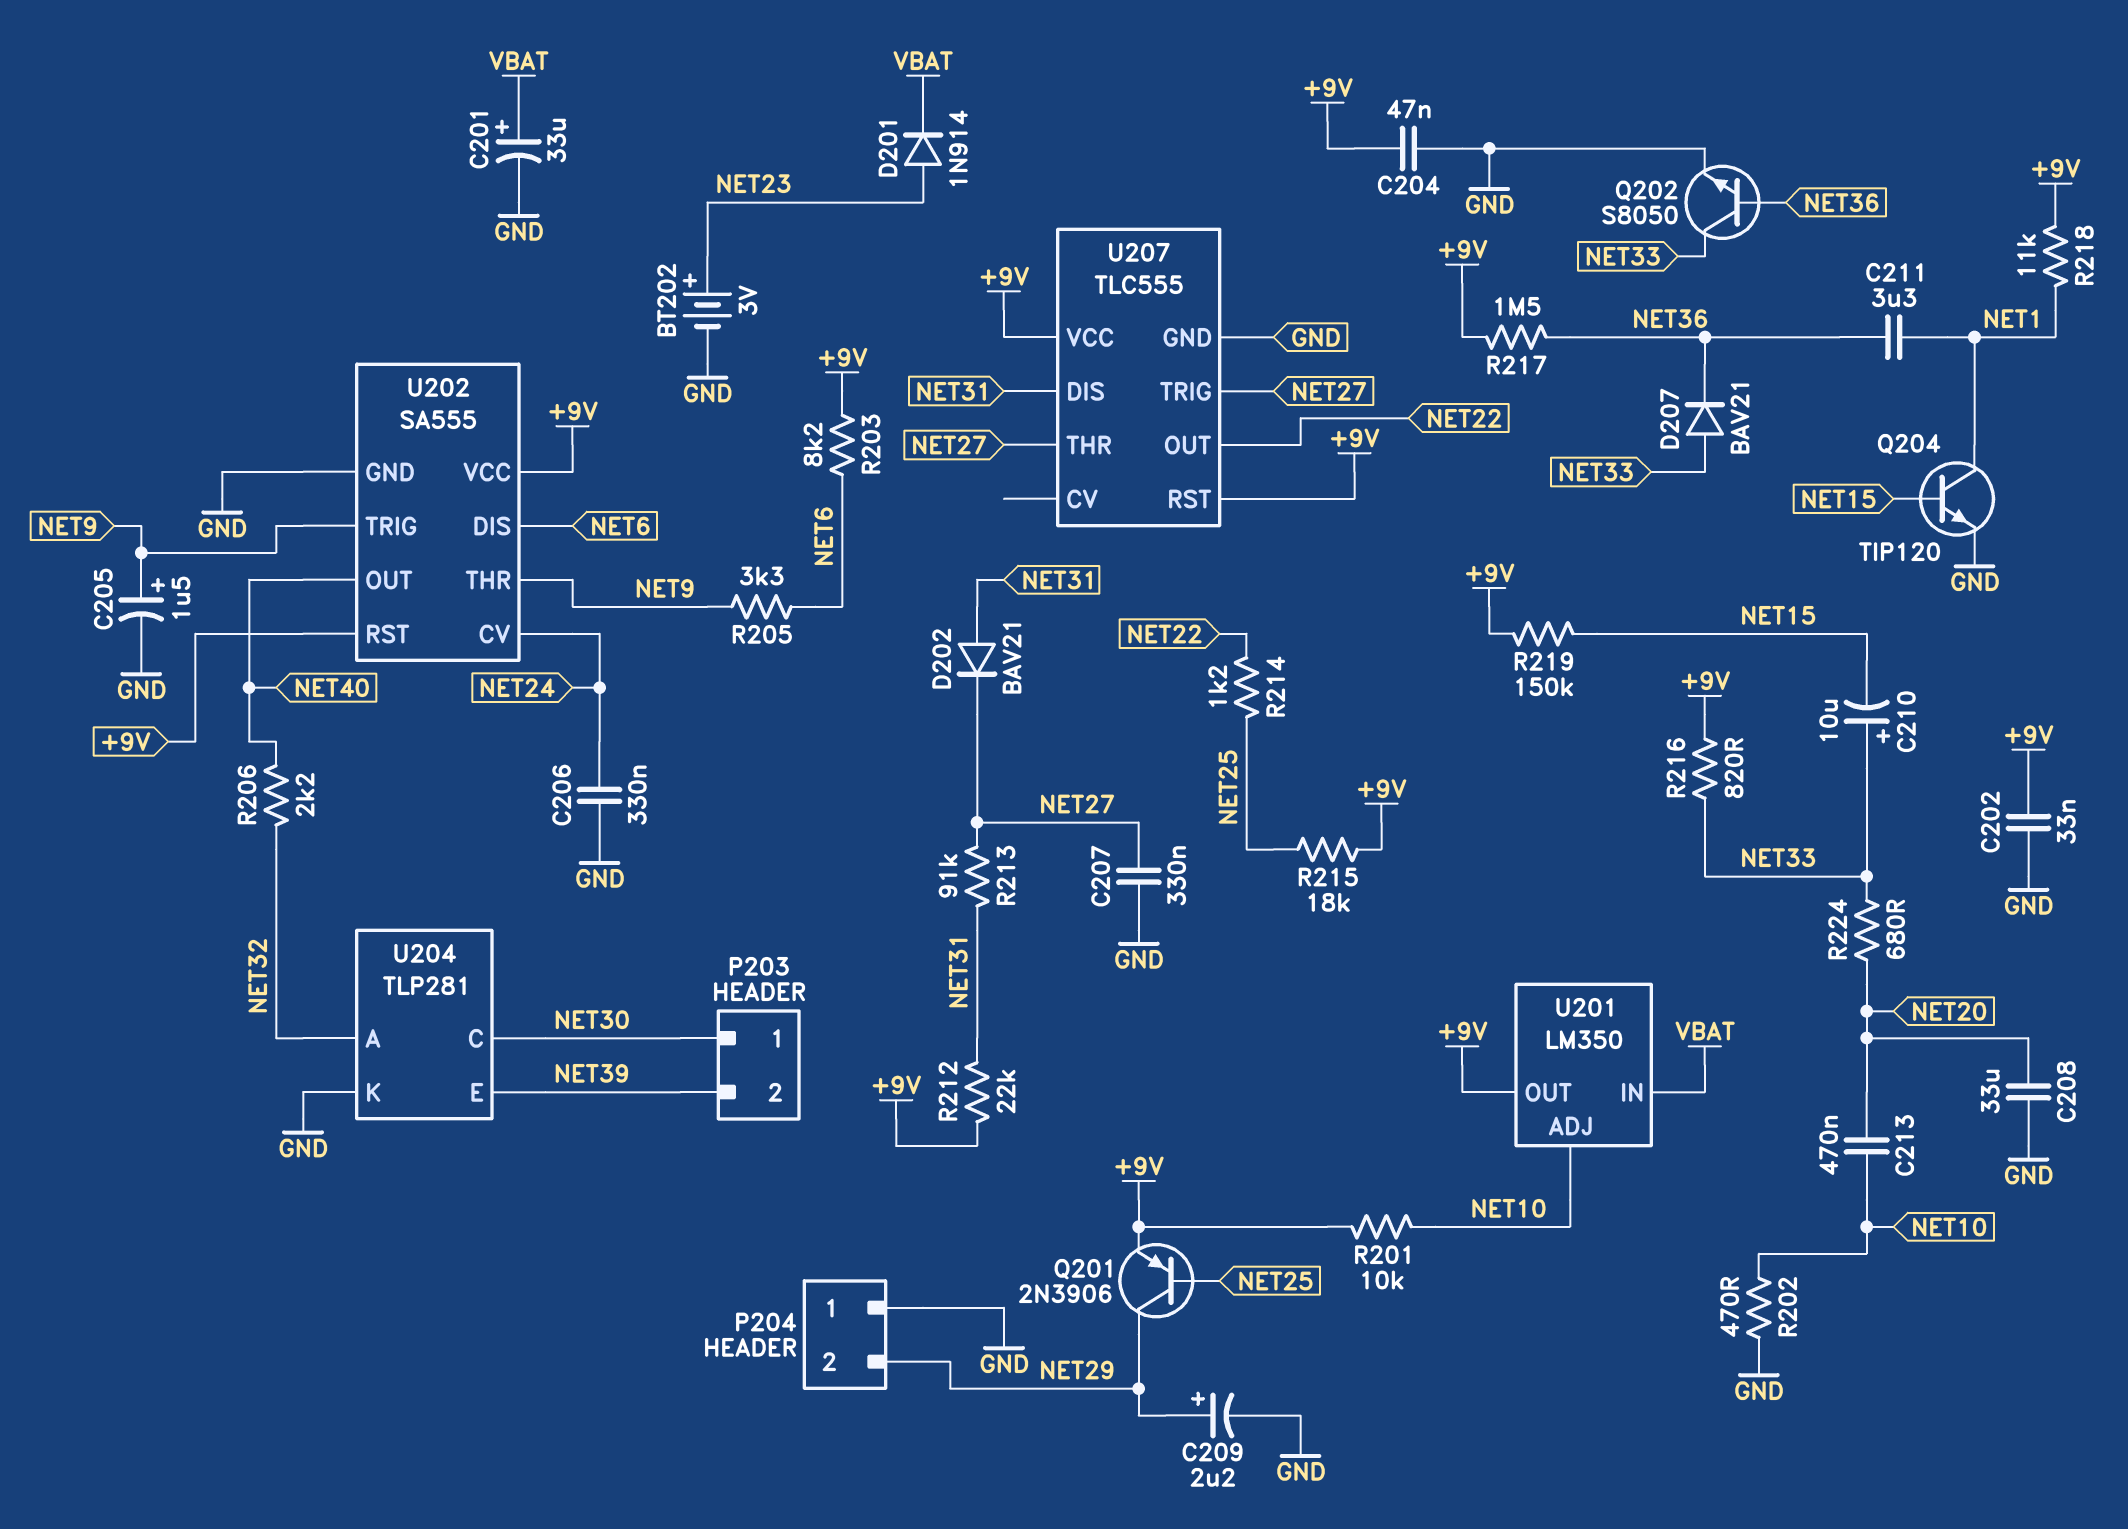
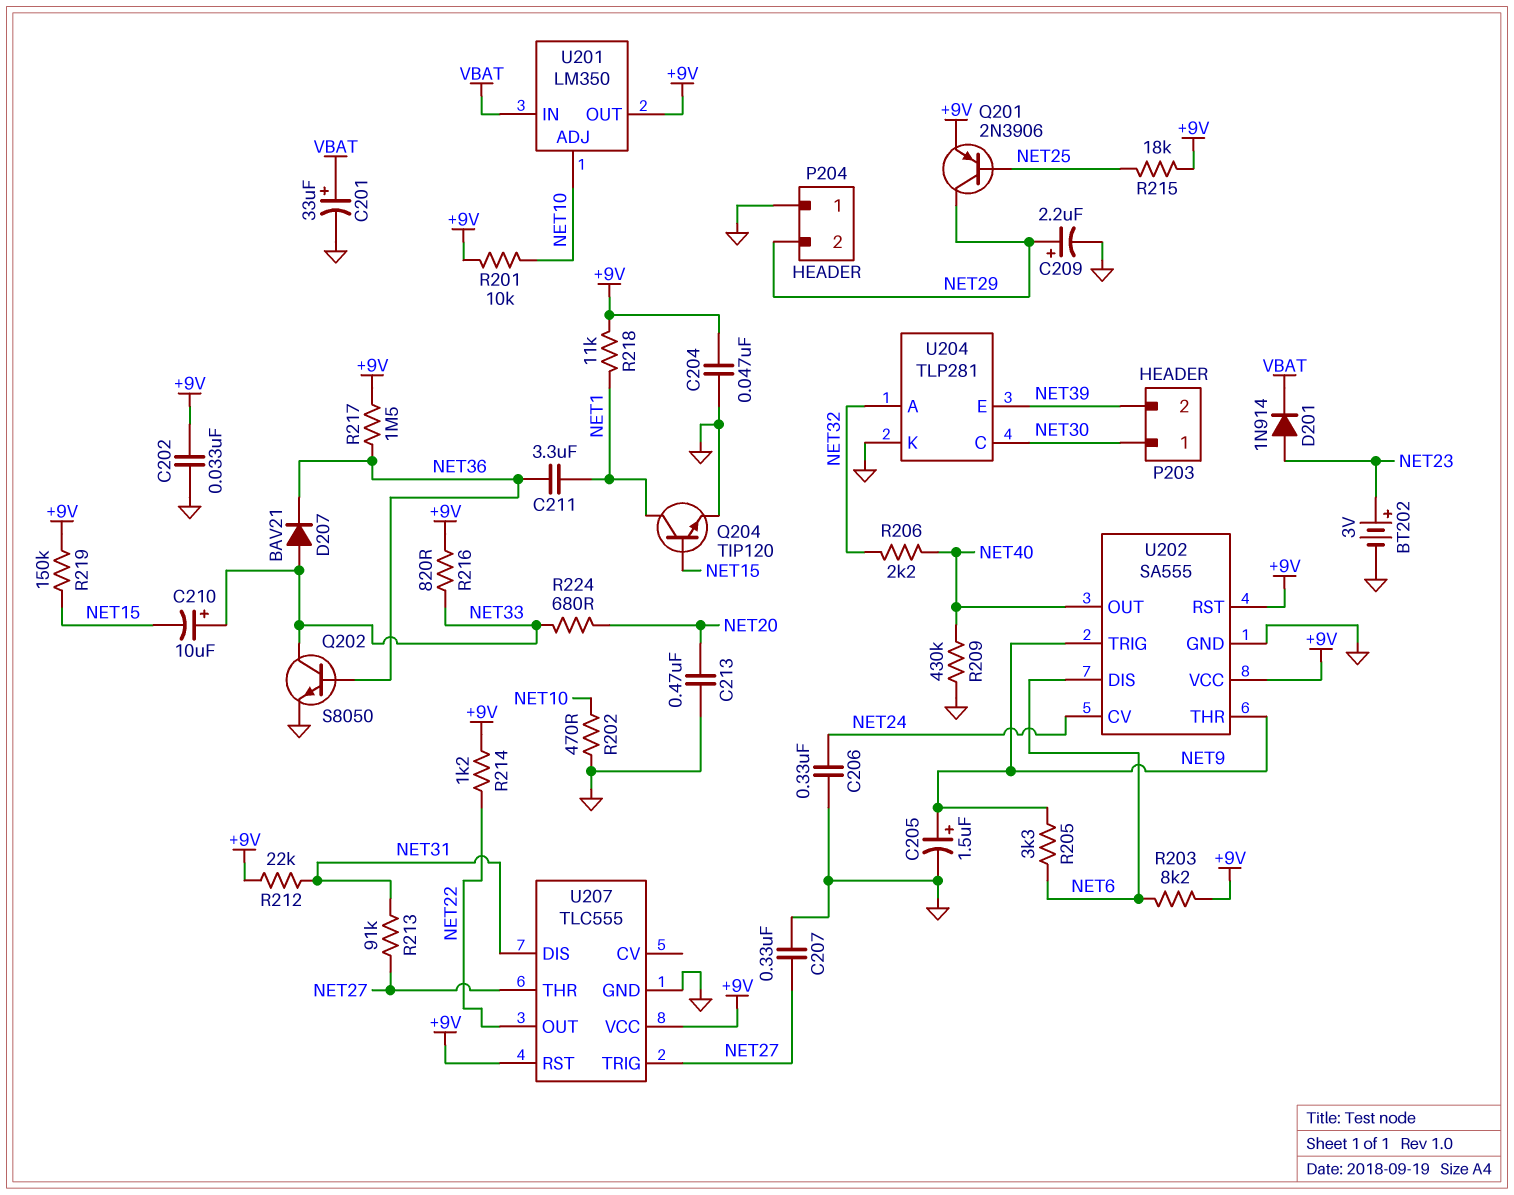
C208: 33uF (GND, NET20) -> none
C213: 470nF (NET10, NET20) -> 470nF (GND, NET20)
D202: diode BAV21 (A NET31, K NET27) -> none
R209: none -> 430k (GND, NET40)
R214: 1.2k (NET22, NET25) -> 1.2k (+9V, NET22)

